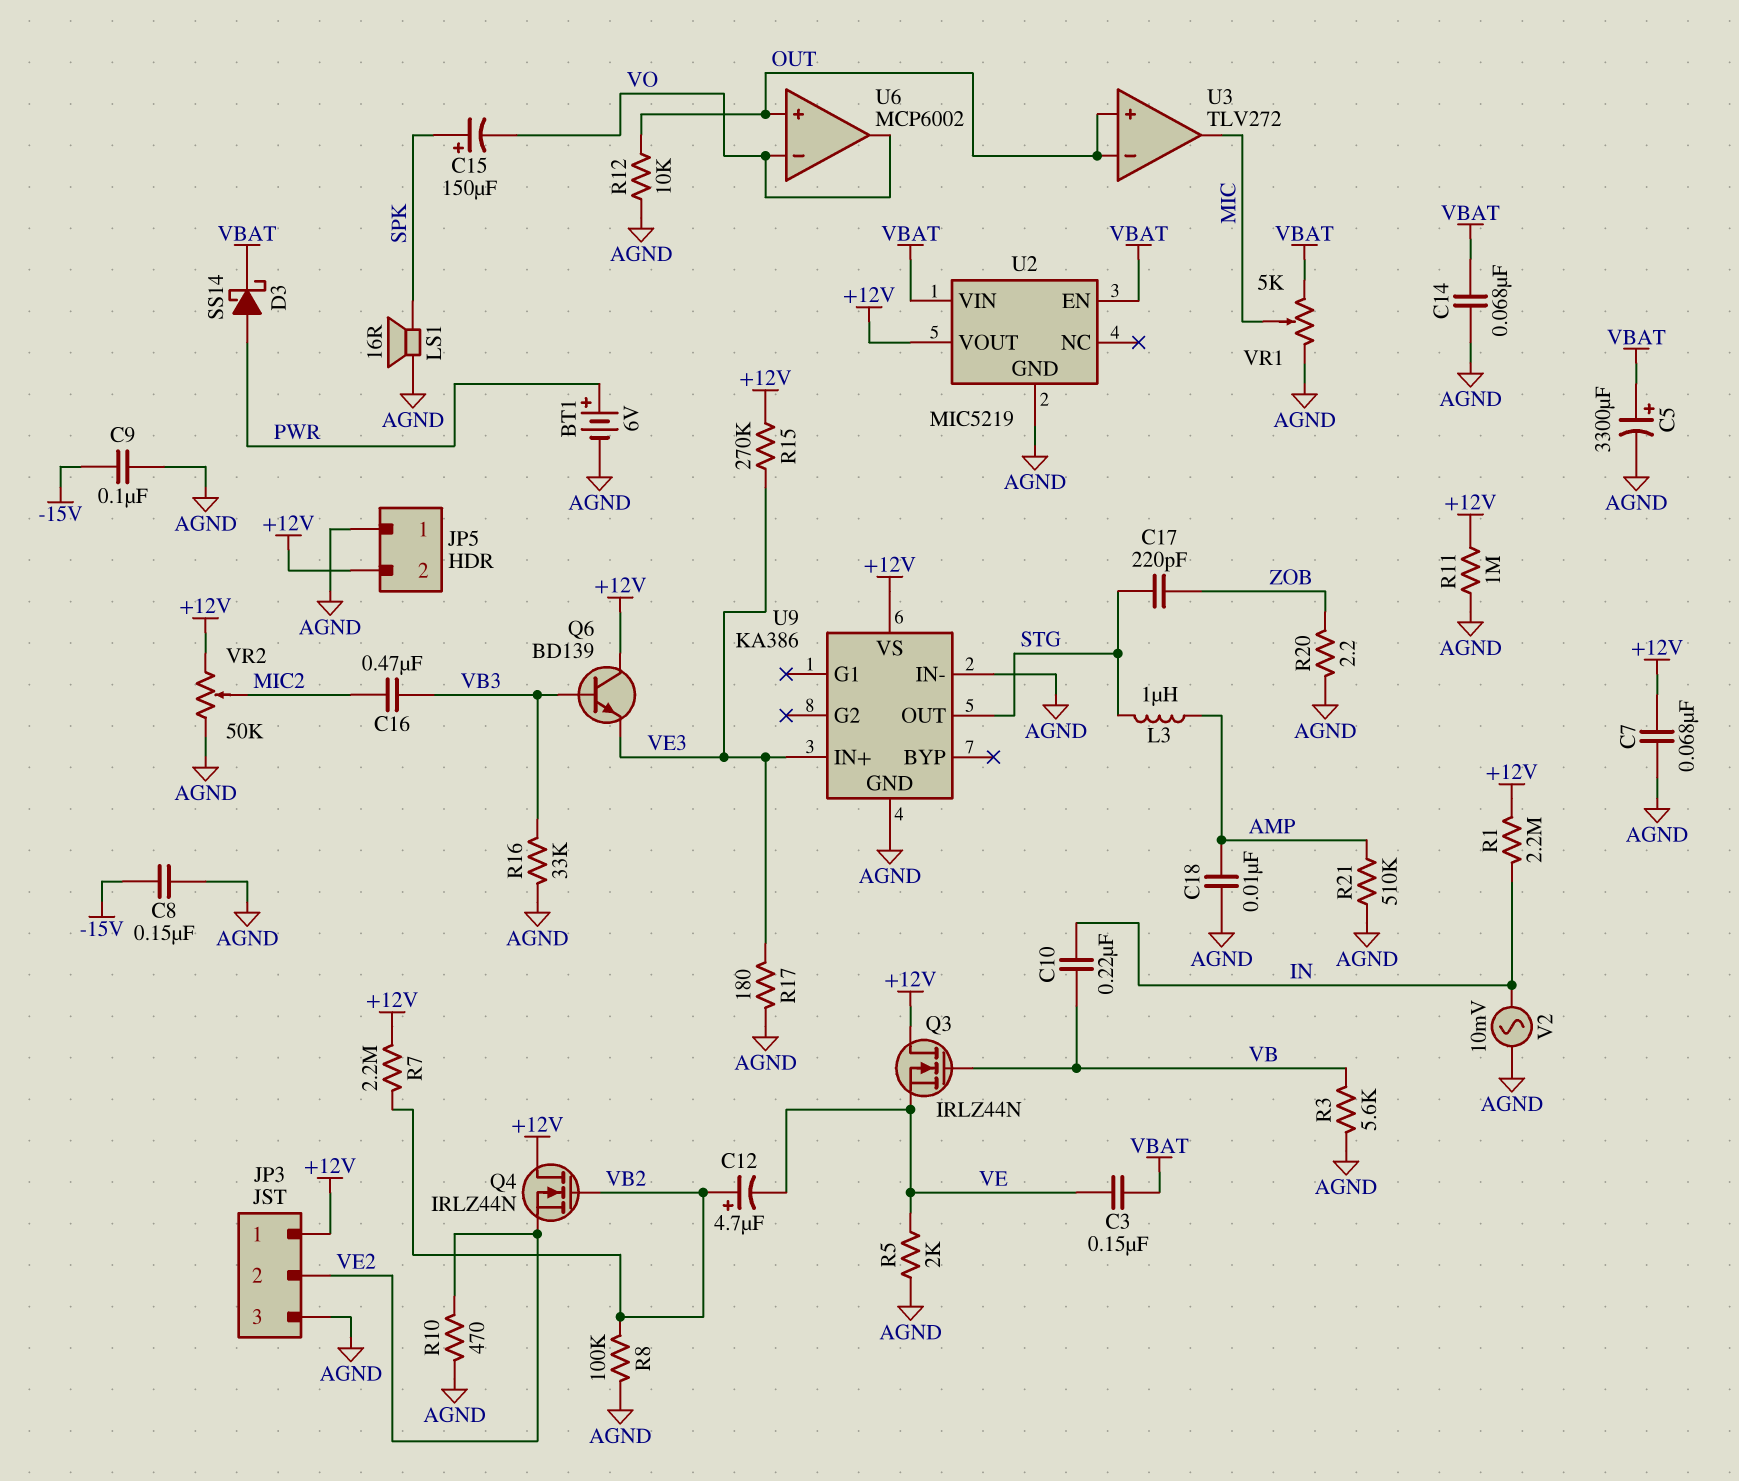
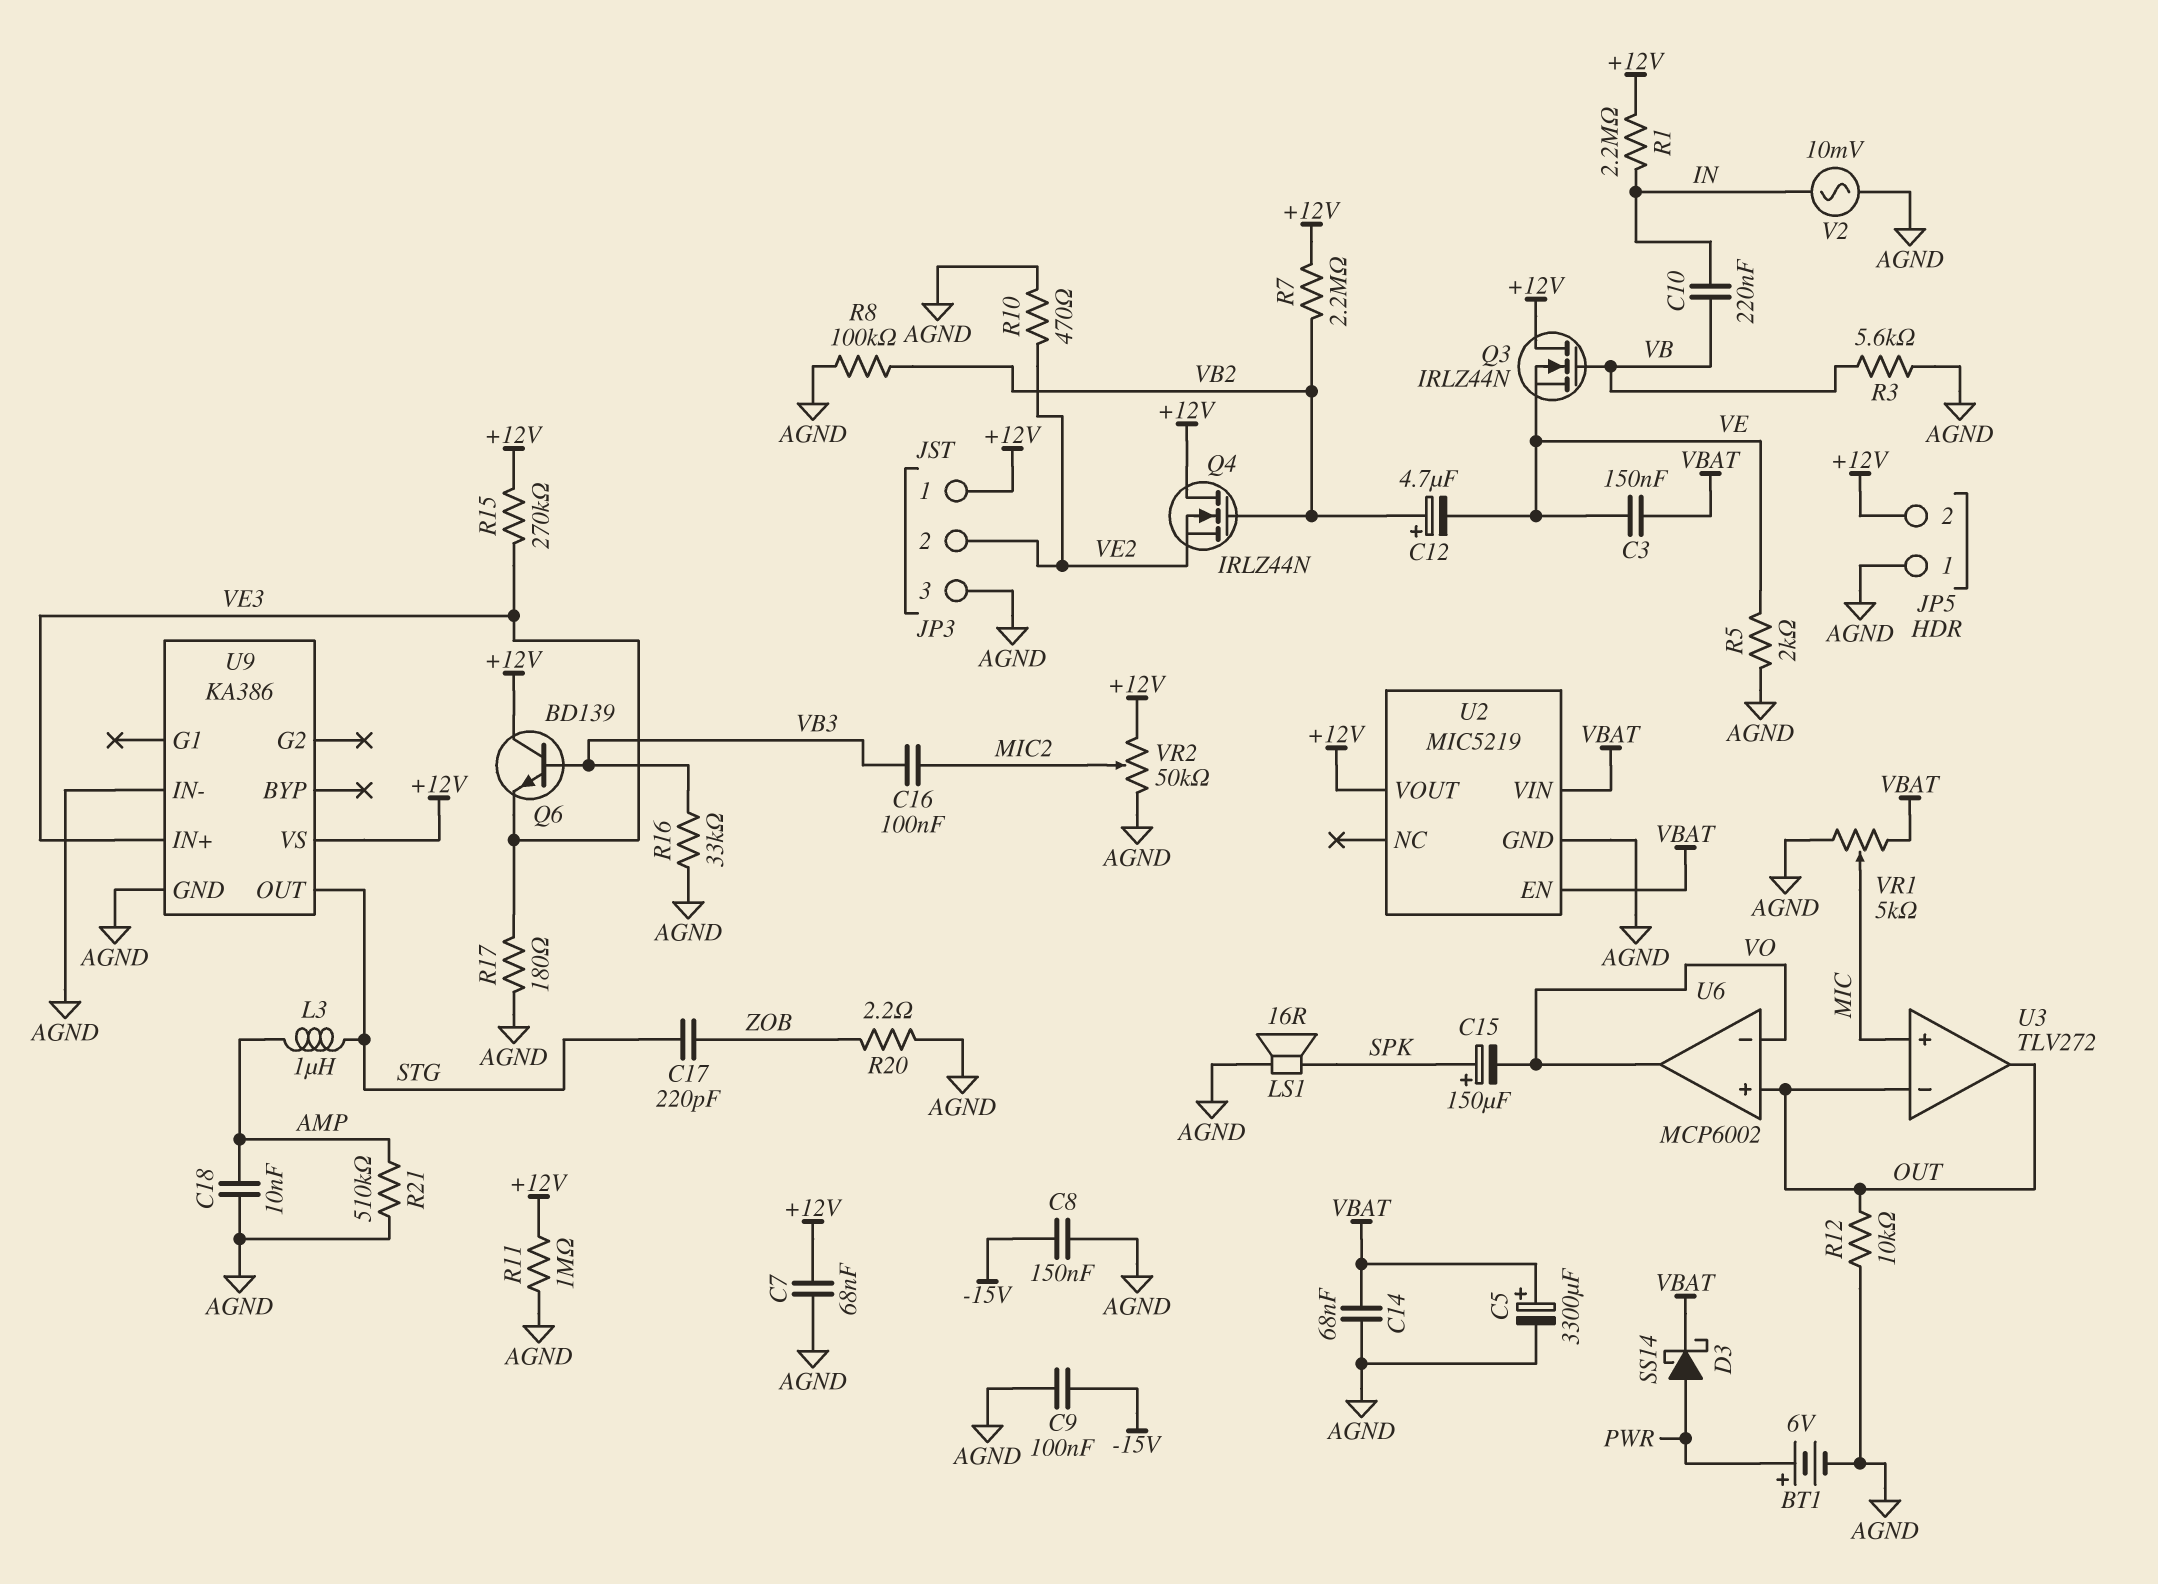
C16: 470nF (MIC2, VB3) -> 100nF (MIC2, VB3)
U3 pin in+: OUT -> MIC
U3 pin out: MIC -> OUT

